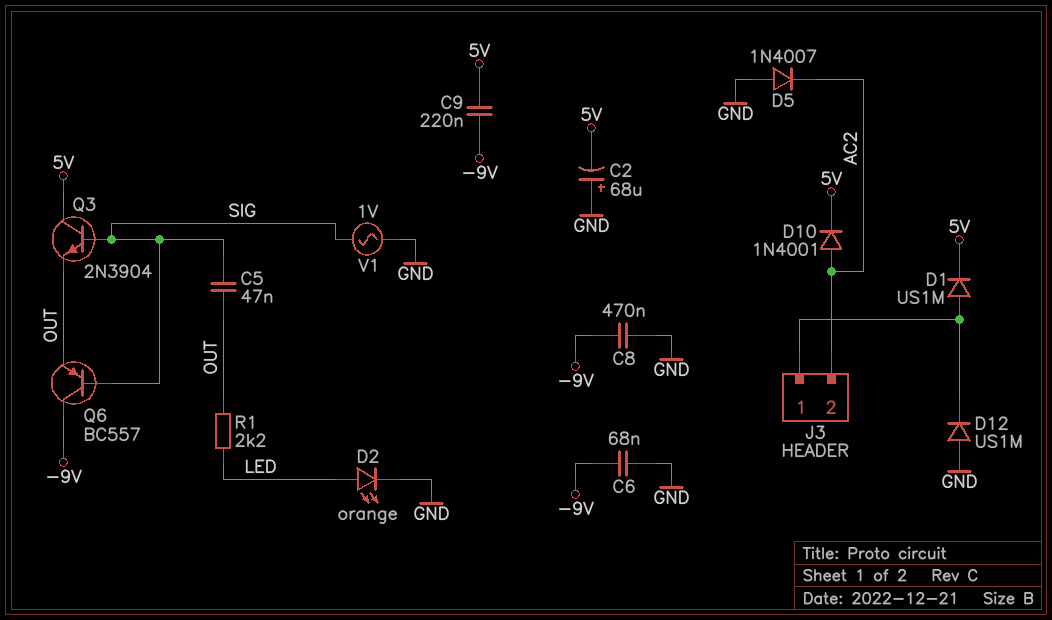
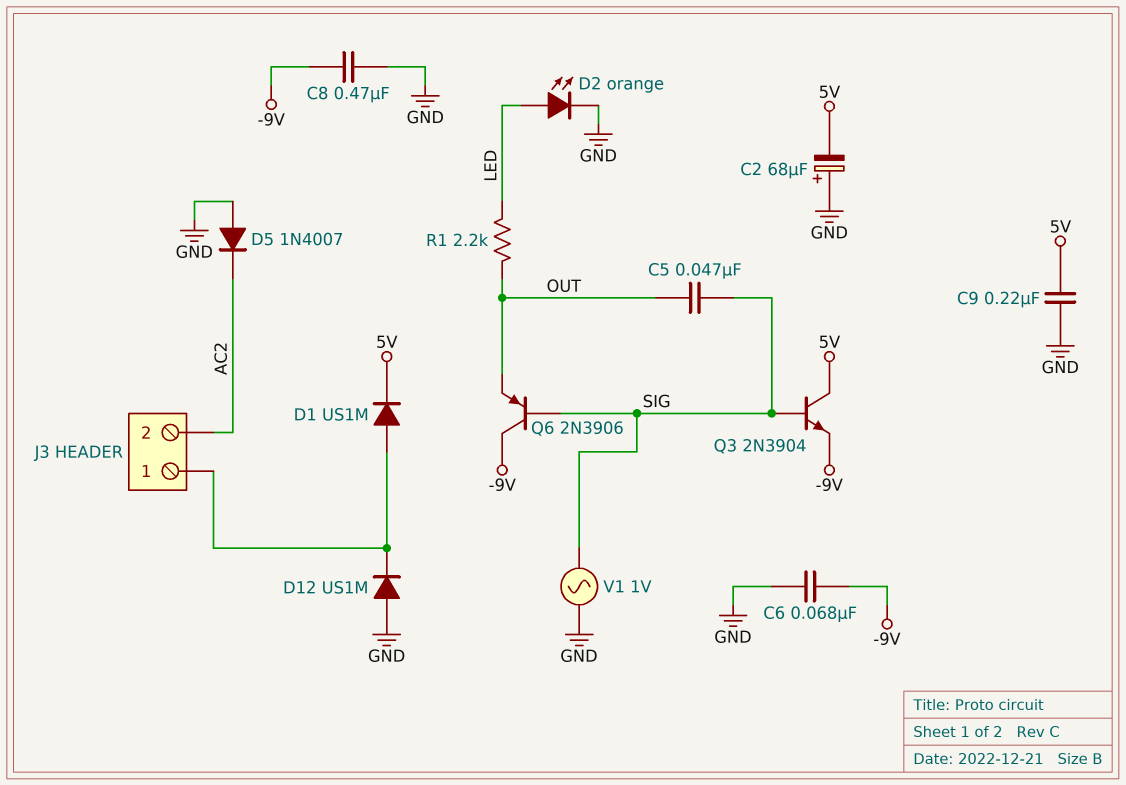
C9: 220nF (-9V, 5V) -> 220nF (5V, GND)
D10: diode 1N4001 (A AC2, K 5V) -> none
Q3: NPN 2N3904 (B SIG, C 5V, E OUT) -> NPN 2N3904 (B SIG, C 5V, E -9V)
Q6: PNP BC557 (B SIG, C -9V, E OUT) -> PNP 2N3906 (B SIG, C -9V, E OUT)

